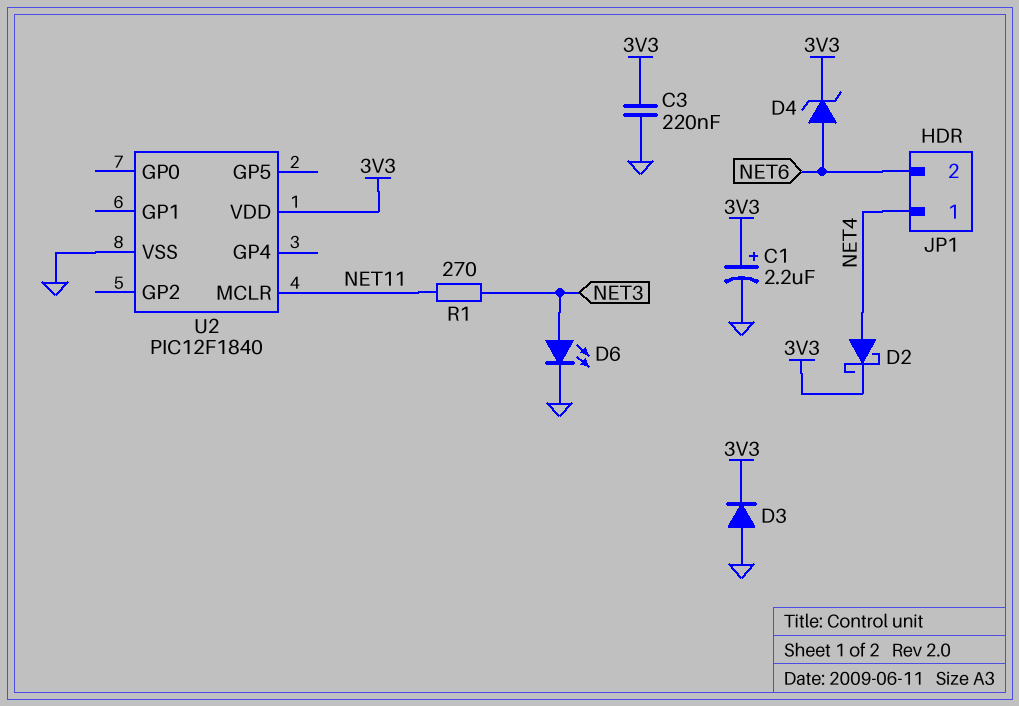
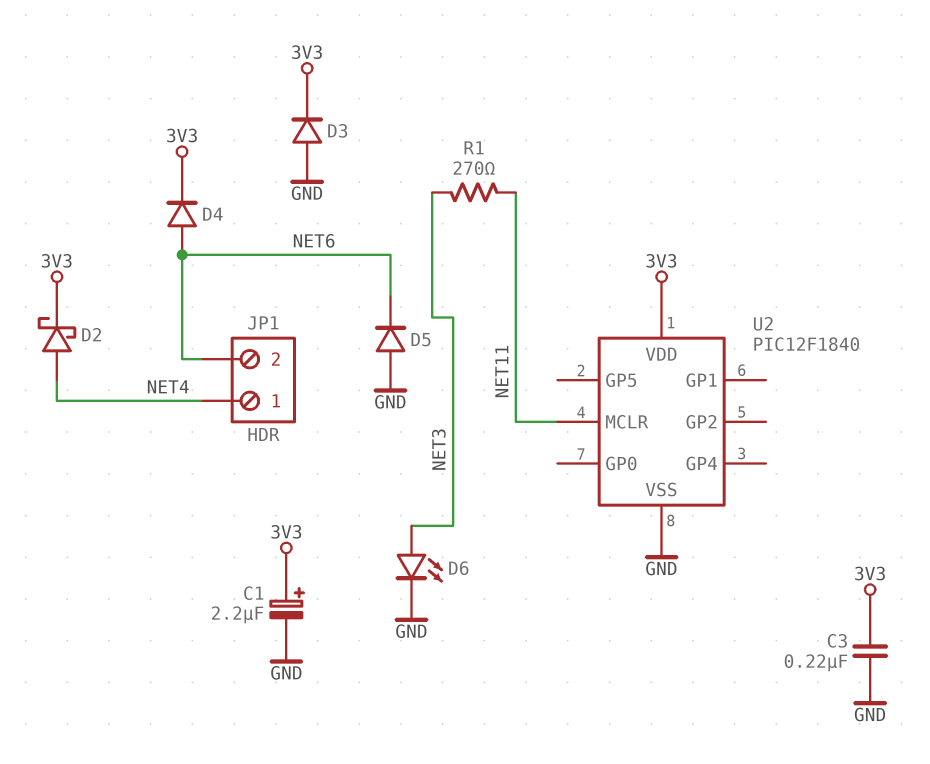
D4: zener (A NET6, K 3V3) -> diode (A NET6, K 3V3)
D5: none -> diode (A GND, K NET6)

